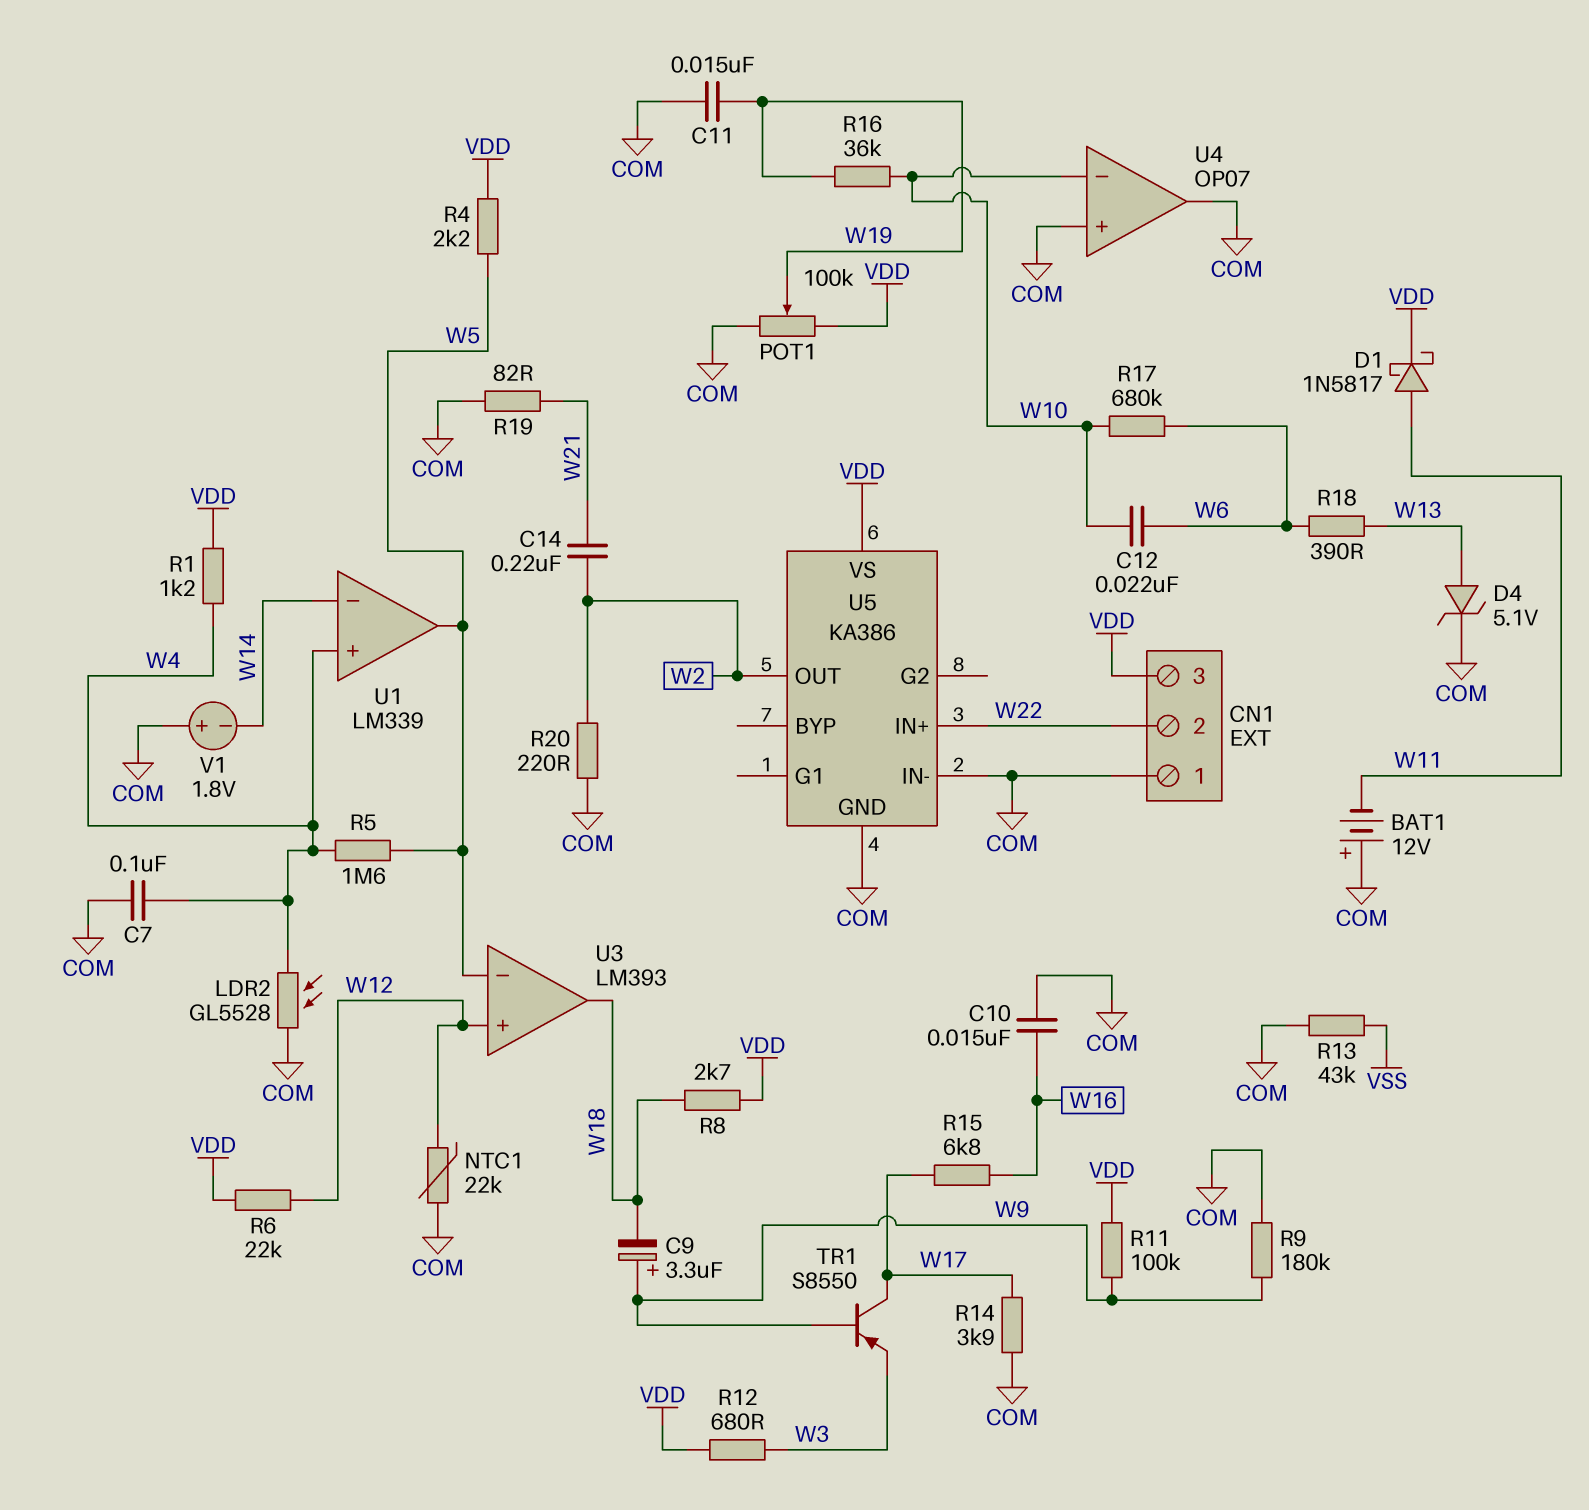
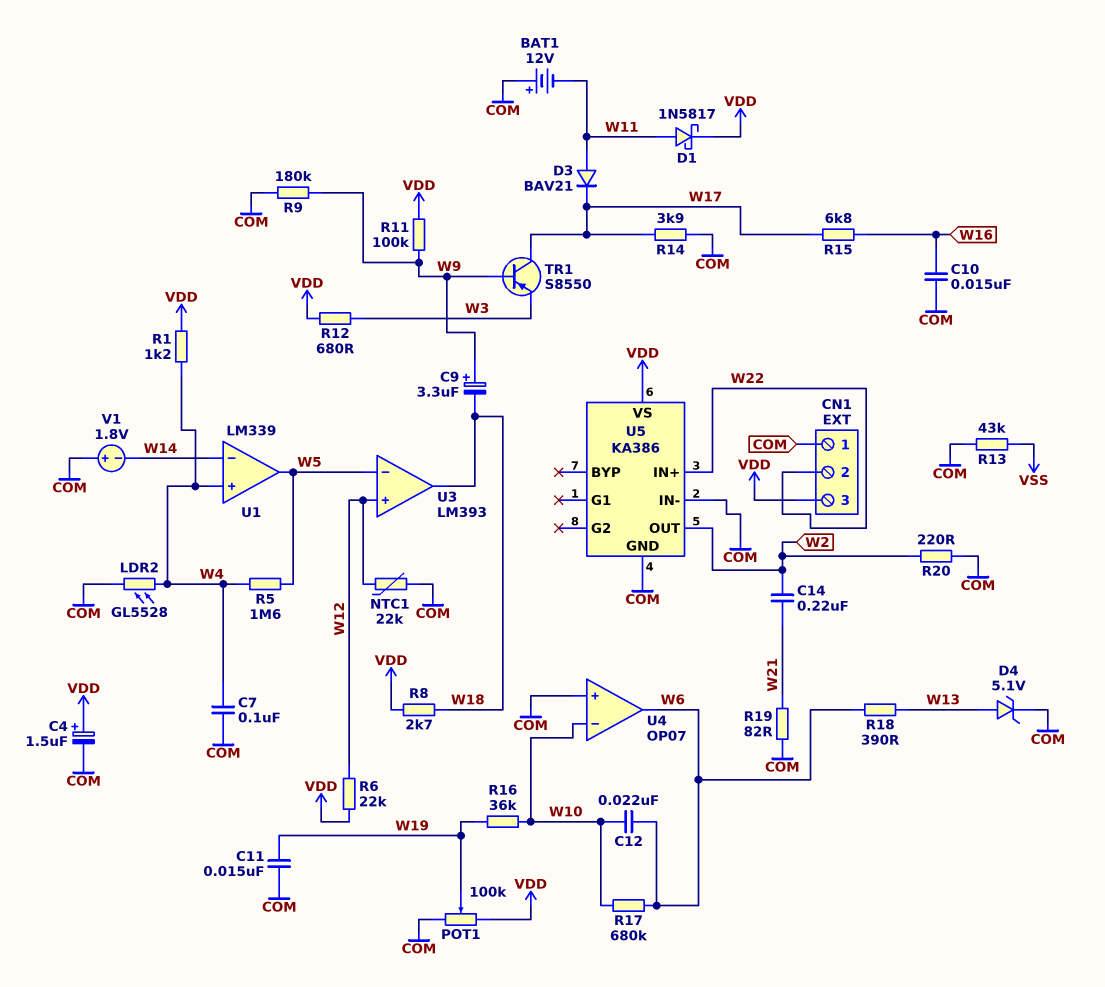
C4: none -> 1.5uF (plus VDD, minus COM)
D3: none -> diode BAV21 (A W11, K W17)
R4: 2.2k (VDD, W5) -> none
U4 pin out: COM -> W6

